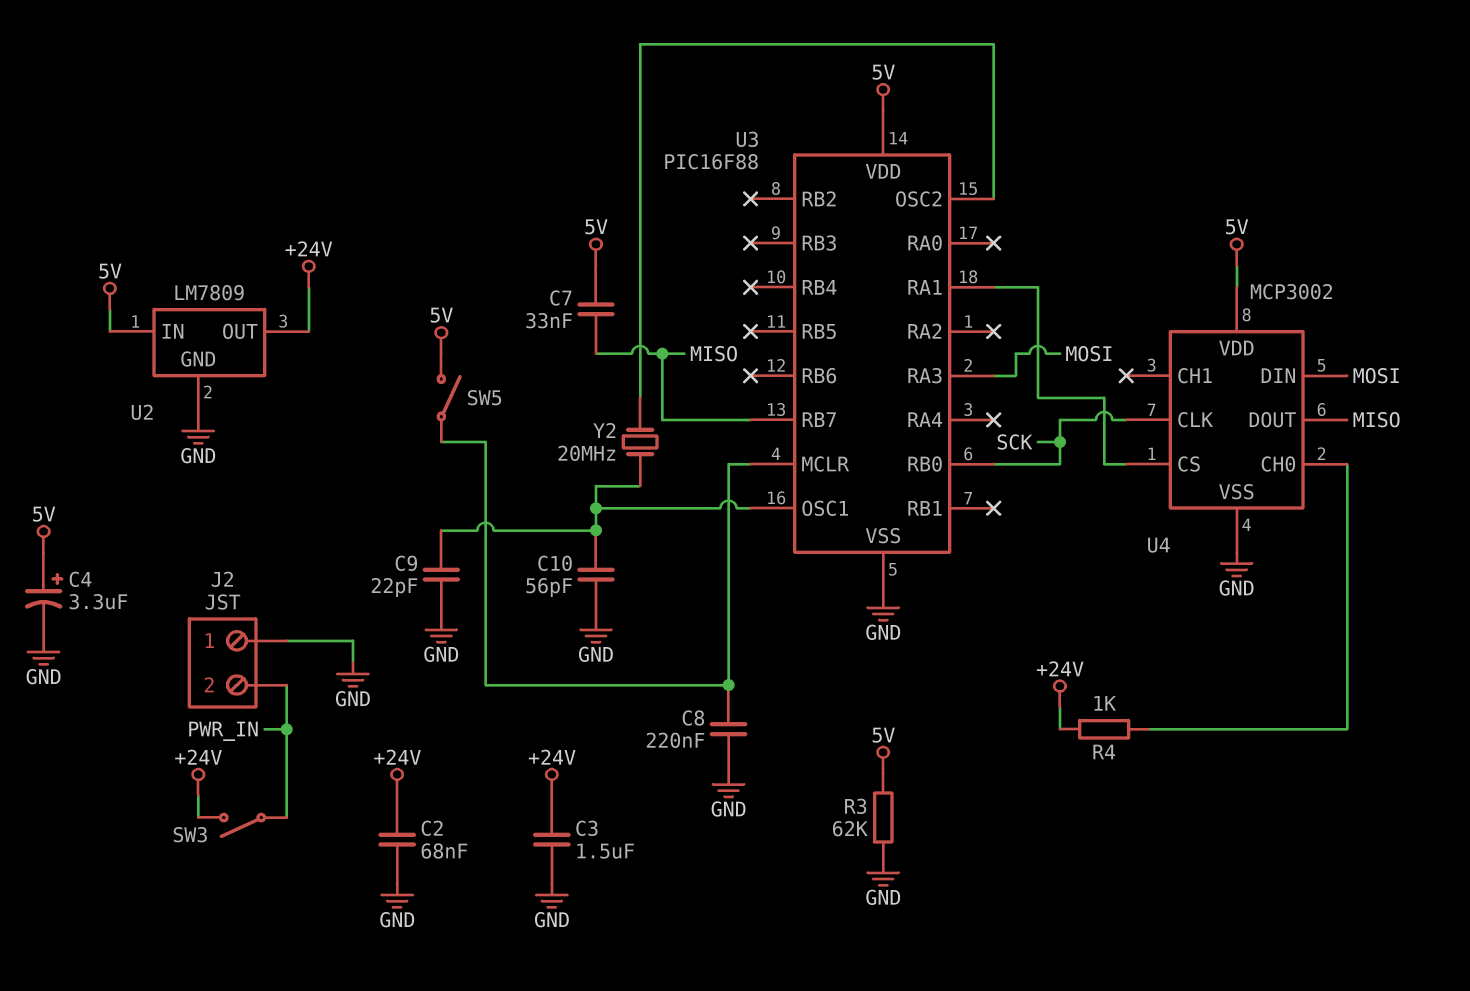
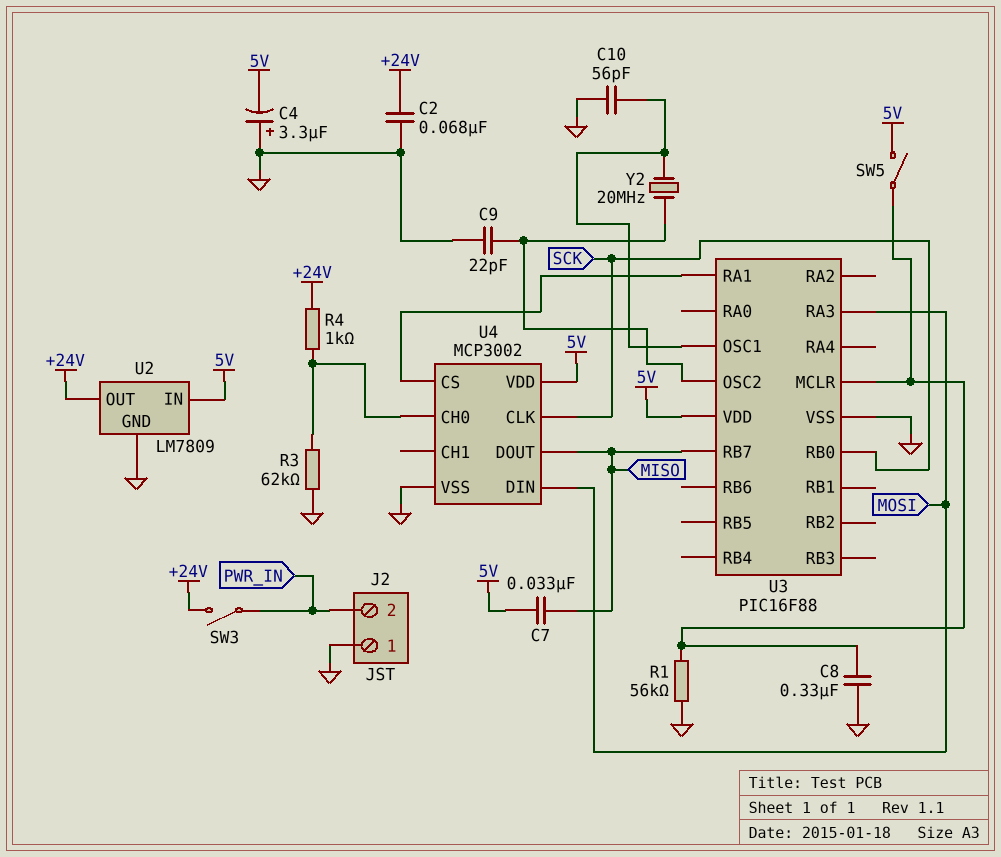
C3: 1.5uF (+24V, GND) -> none
C4: 3.3uF (plus 5V, minus GND) -> 3.3uF (plus GND, minus 5V)
C8: 220nF (GND, U3/MCLR) -> 330nF (GND, U3/MCLR)
C9: 22pF (GND, U3/OSC1) -> 22pF (GND, U3/OSC2)
R1: none -> 56k (GND, U3/MCLR)
R3: 62k (5V, GND) -> 62k (GND, U4/CH0)

